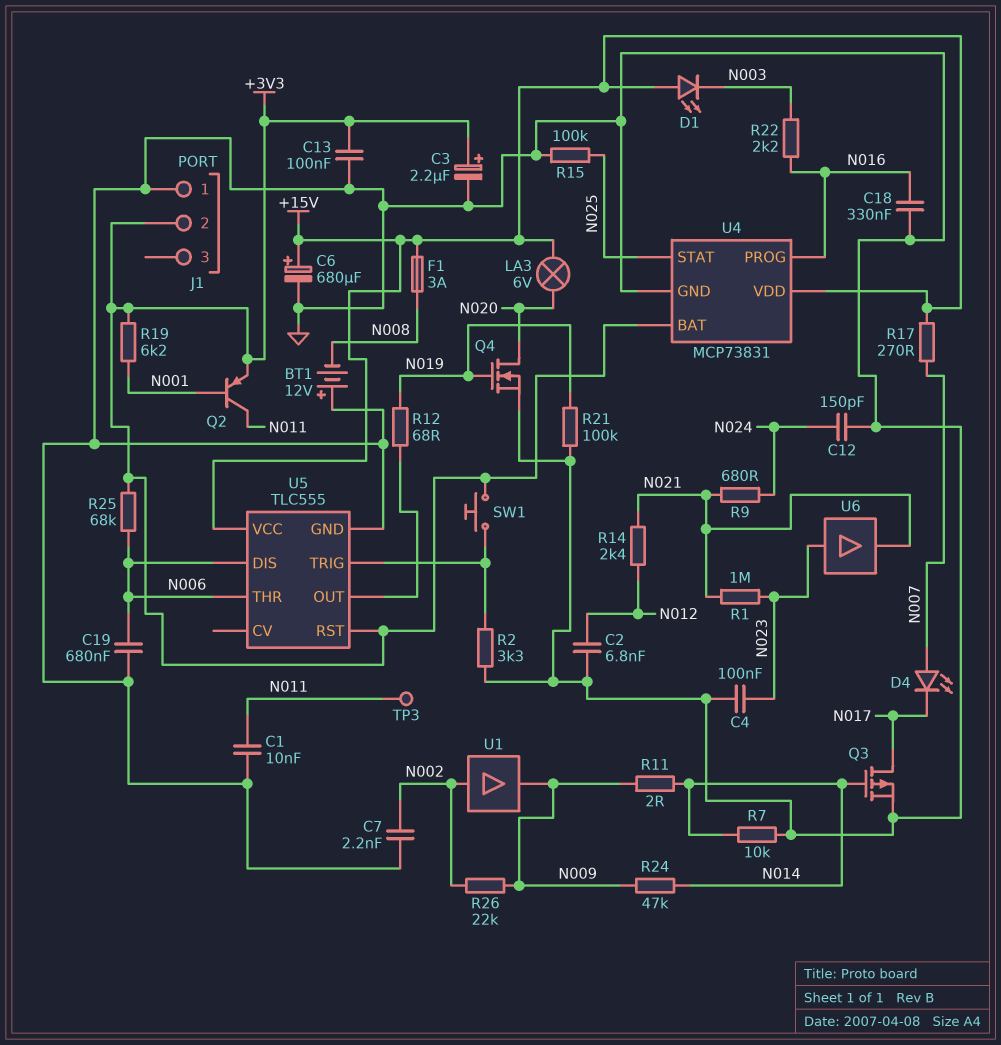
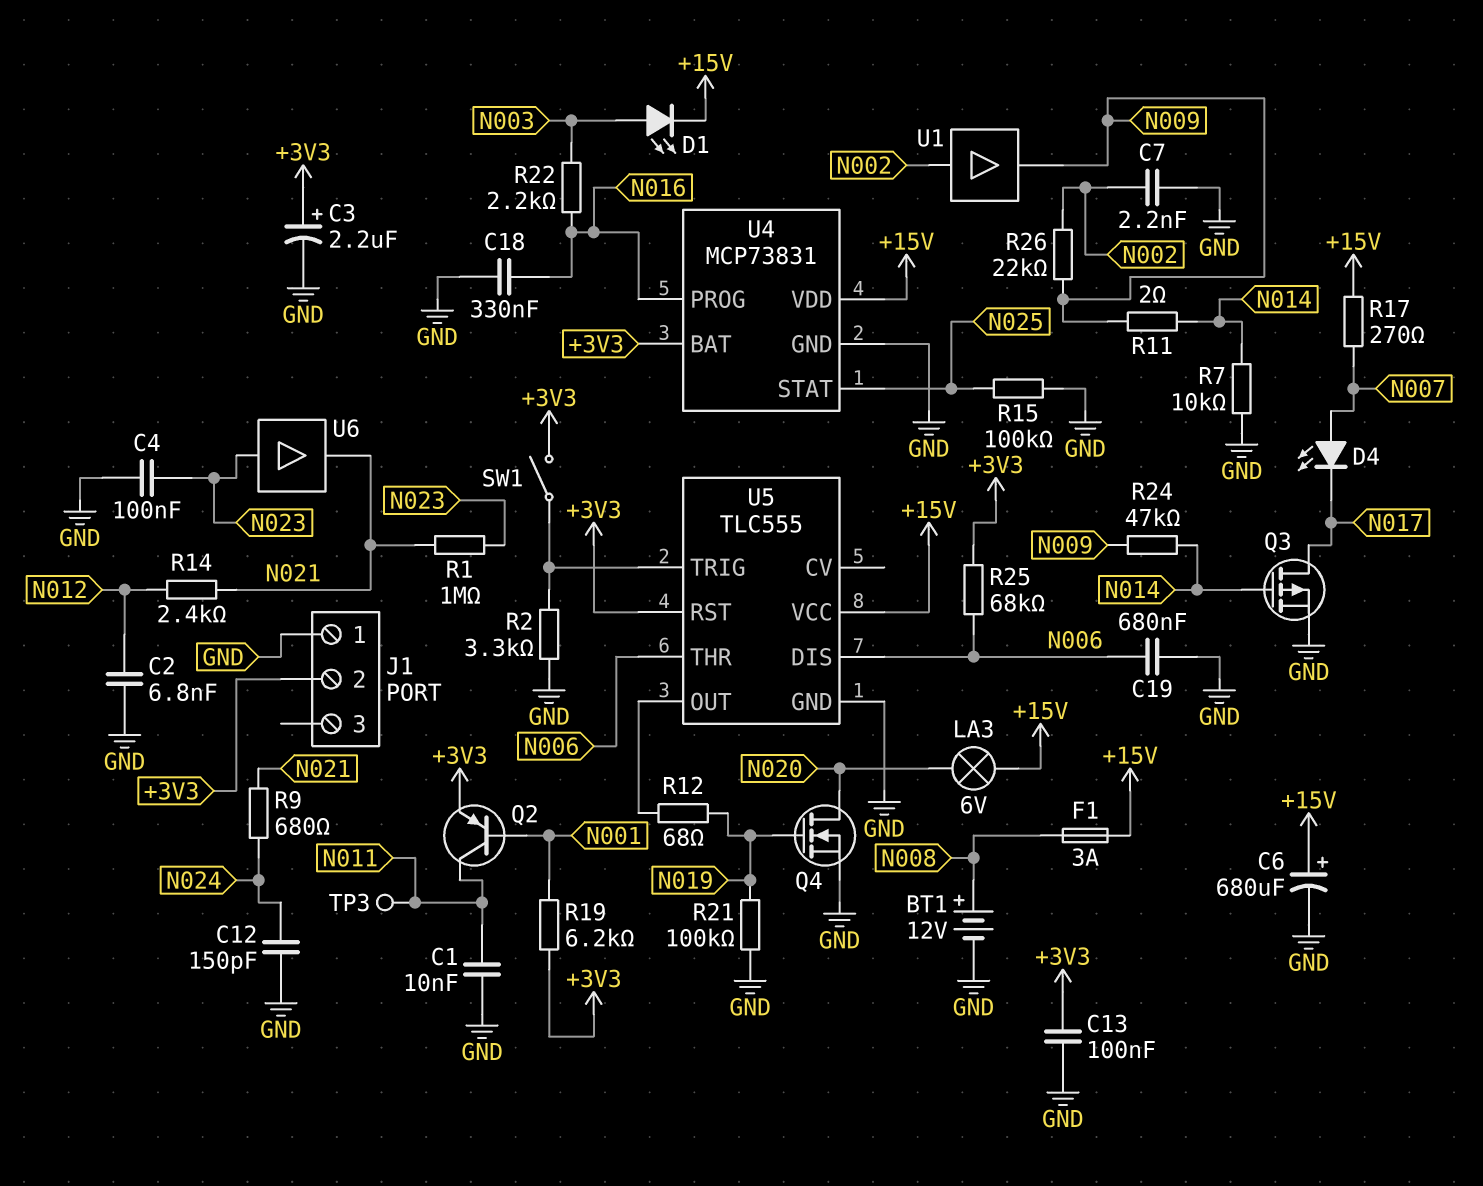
BT1: 12V (plus GND, minus N008) -> 12V (plus N008, minus GND)
D1: LED (A +15V, K N003) -> LED (A N003, K +15V)
SW1: button (+3V3, U5/TRIG) -> switch (+3V3, U5/TRIG)

